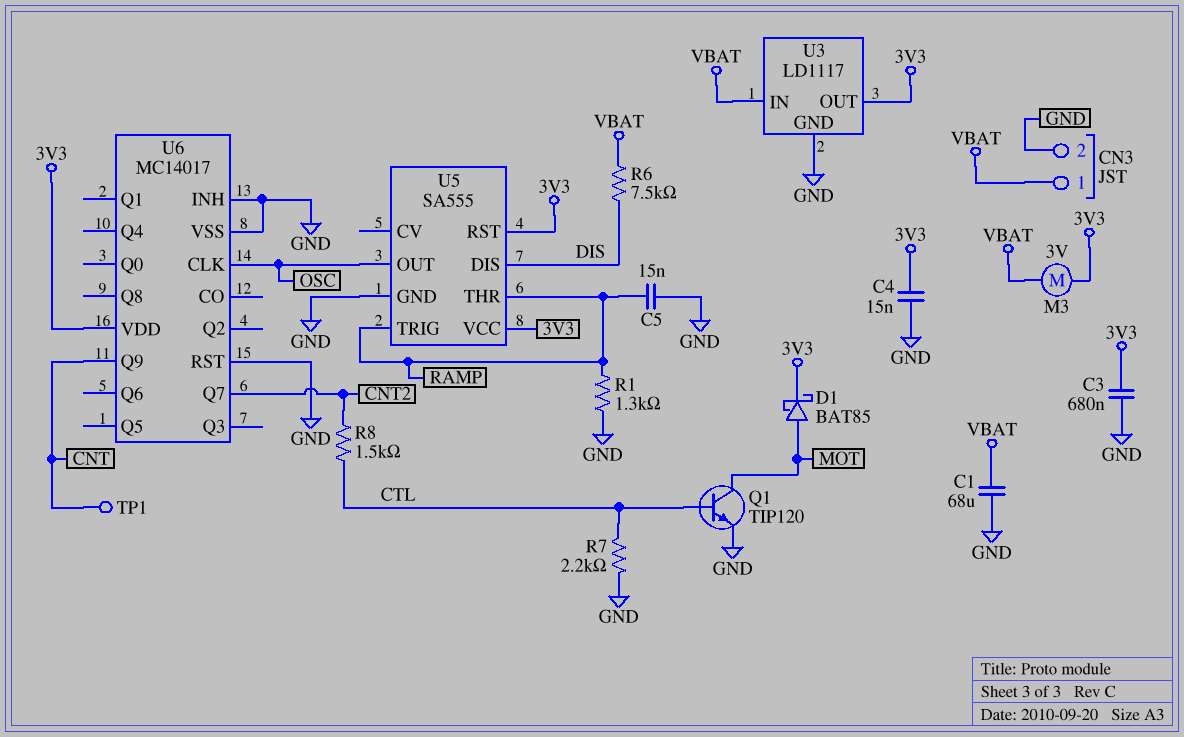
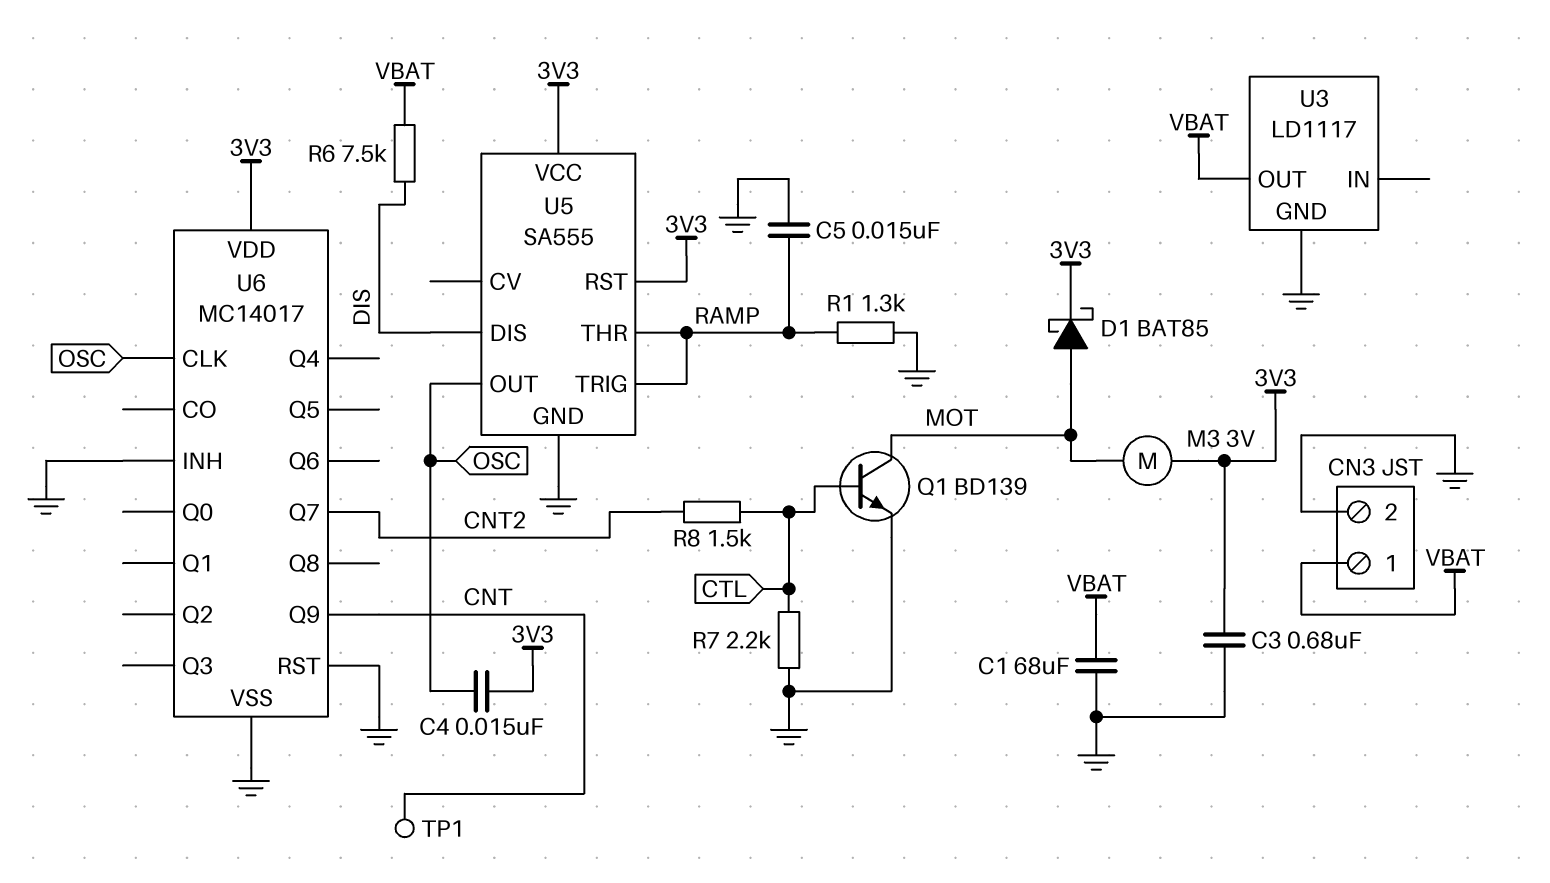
C4: 15nF (3V3, GND) -> 15nF (3V3, OSC)
M3: motor 3V (3V3, VBAT) -> motor 3V (3V3, MOT)
Q1: NPN TIP120 (B CTL, C MOT, E GND) -> NPN BD139 (B CTL, C MOT, E GND)
U3 pin IN: VBAT -> none
U3 pin OUT: 3V3 -> VBAT

